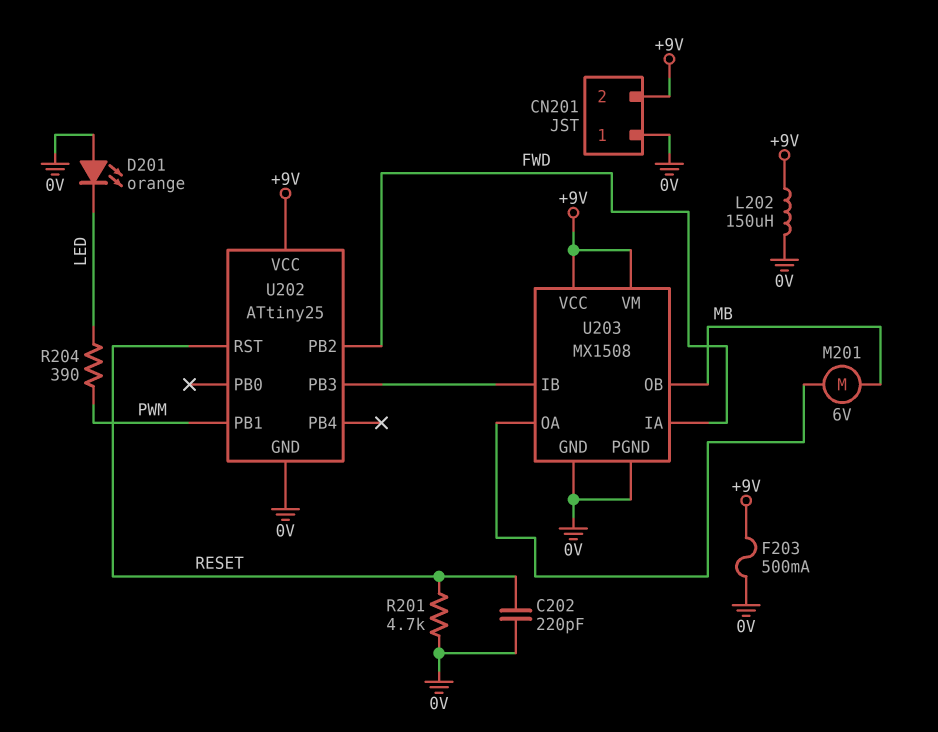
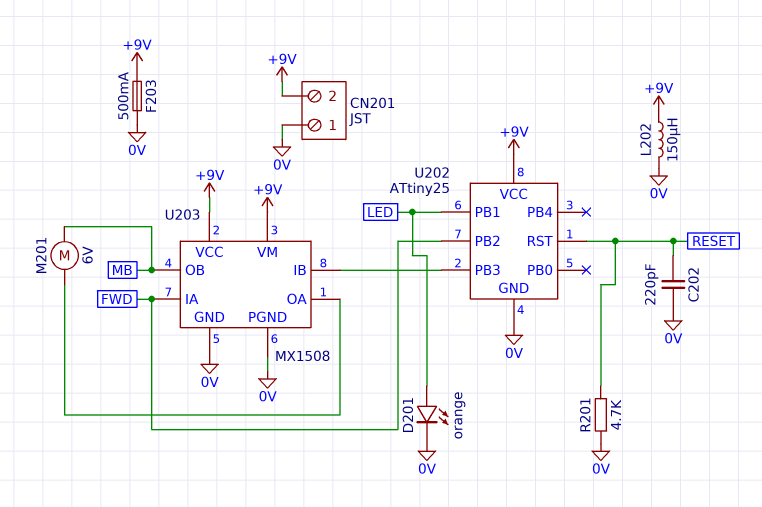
D201: LED orange (A 0V, K LED) -> LED orange (A LED, K 0V)
R204: 390 (LED, PWM) -> none
U202 pin PB1: PWM -> LED

